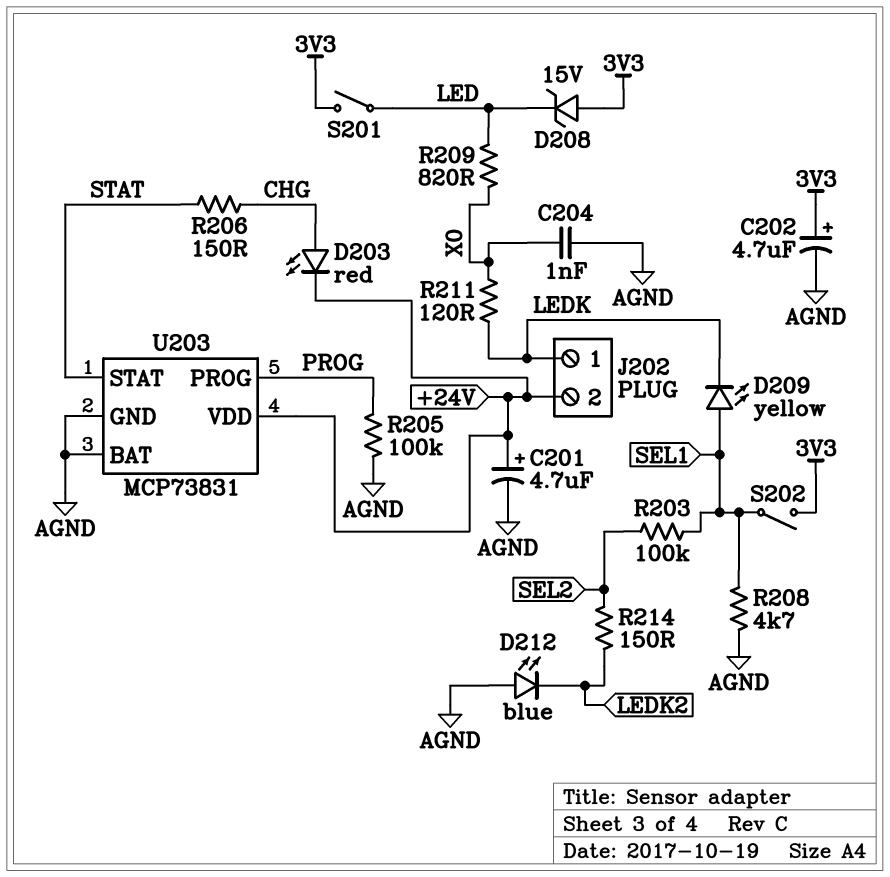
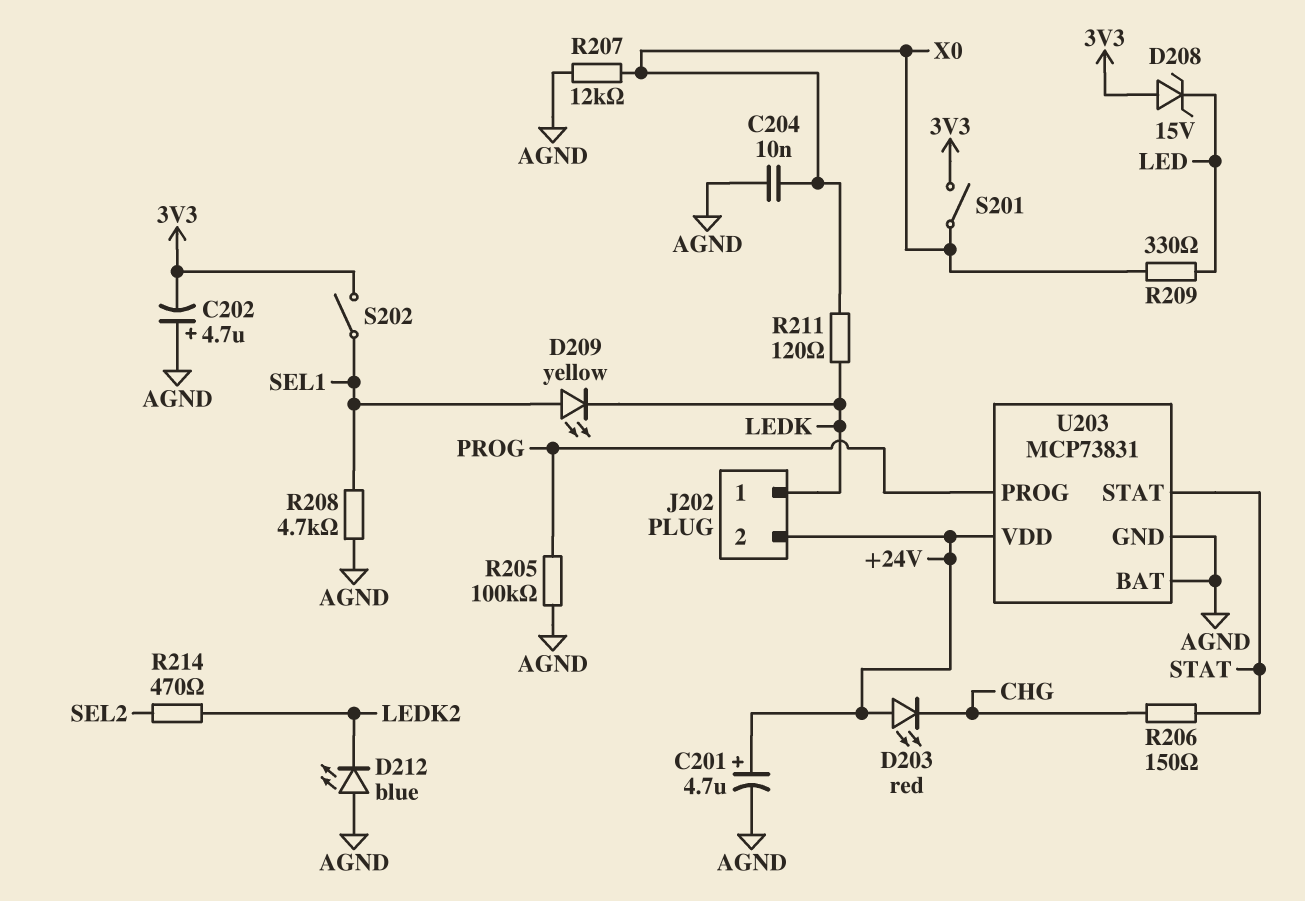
C202: 4.7uF (plus 3V3, minus AGND) -> 4.7uF (plus AGND, minus 3V3)
C204: 1nF (AGND, X0) -> 10nF (AGND, X0)
D203: LED red (A CHG, K +24V) -> LED red (A +24V, K CHG)
R203: 100k (SEL1, SEL2) -> none
R207: none -> 12k (AGND, X0)
R209: 820 (LED, X0) -> 330 (LED, X0)
R214: 150 (LEDK2, SEL2) -> 470 (LEDK2, SEL2)
S201: switch (3V3, LED) -> switch (3V3, X0)

